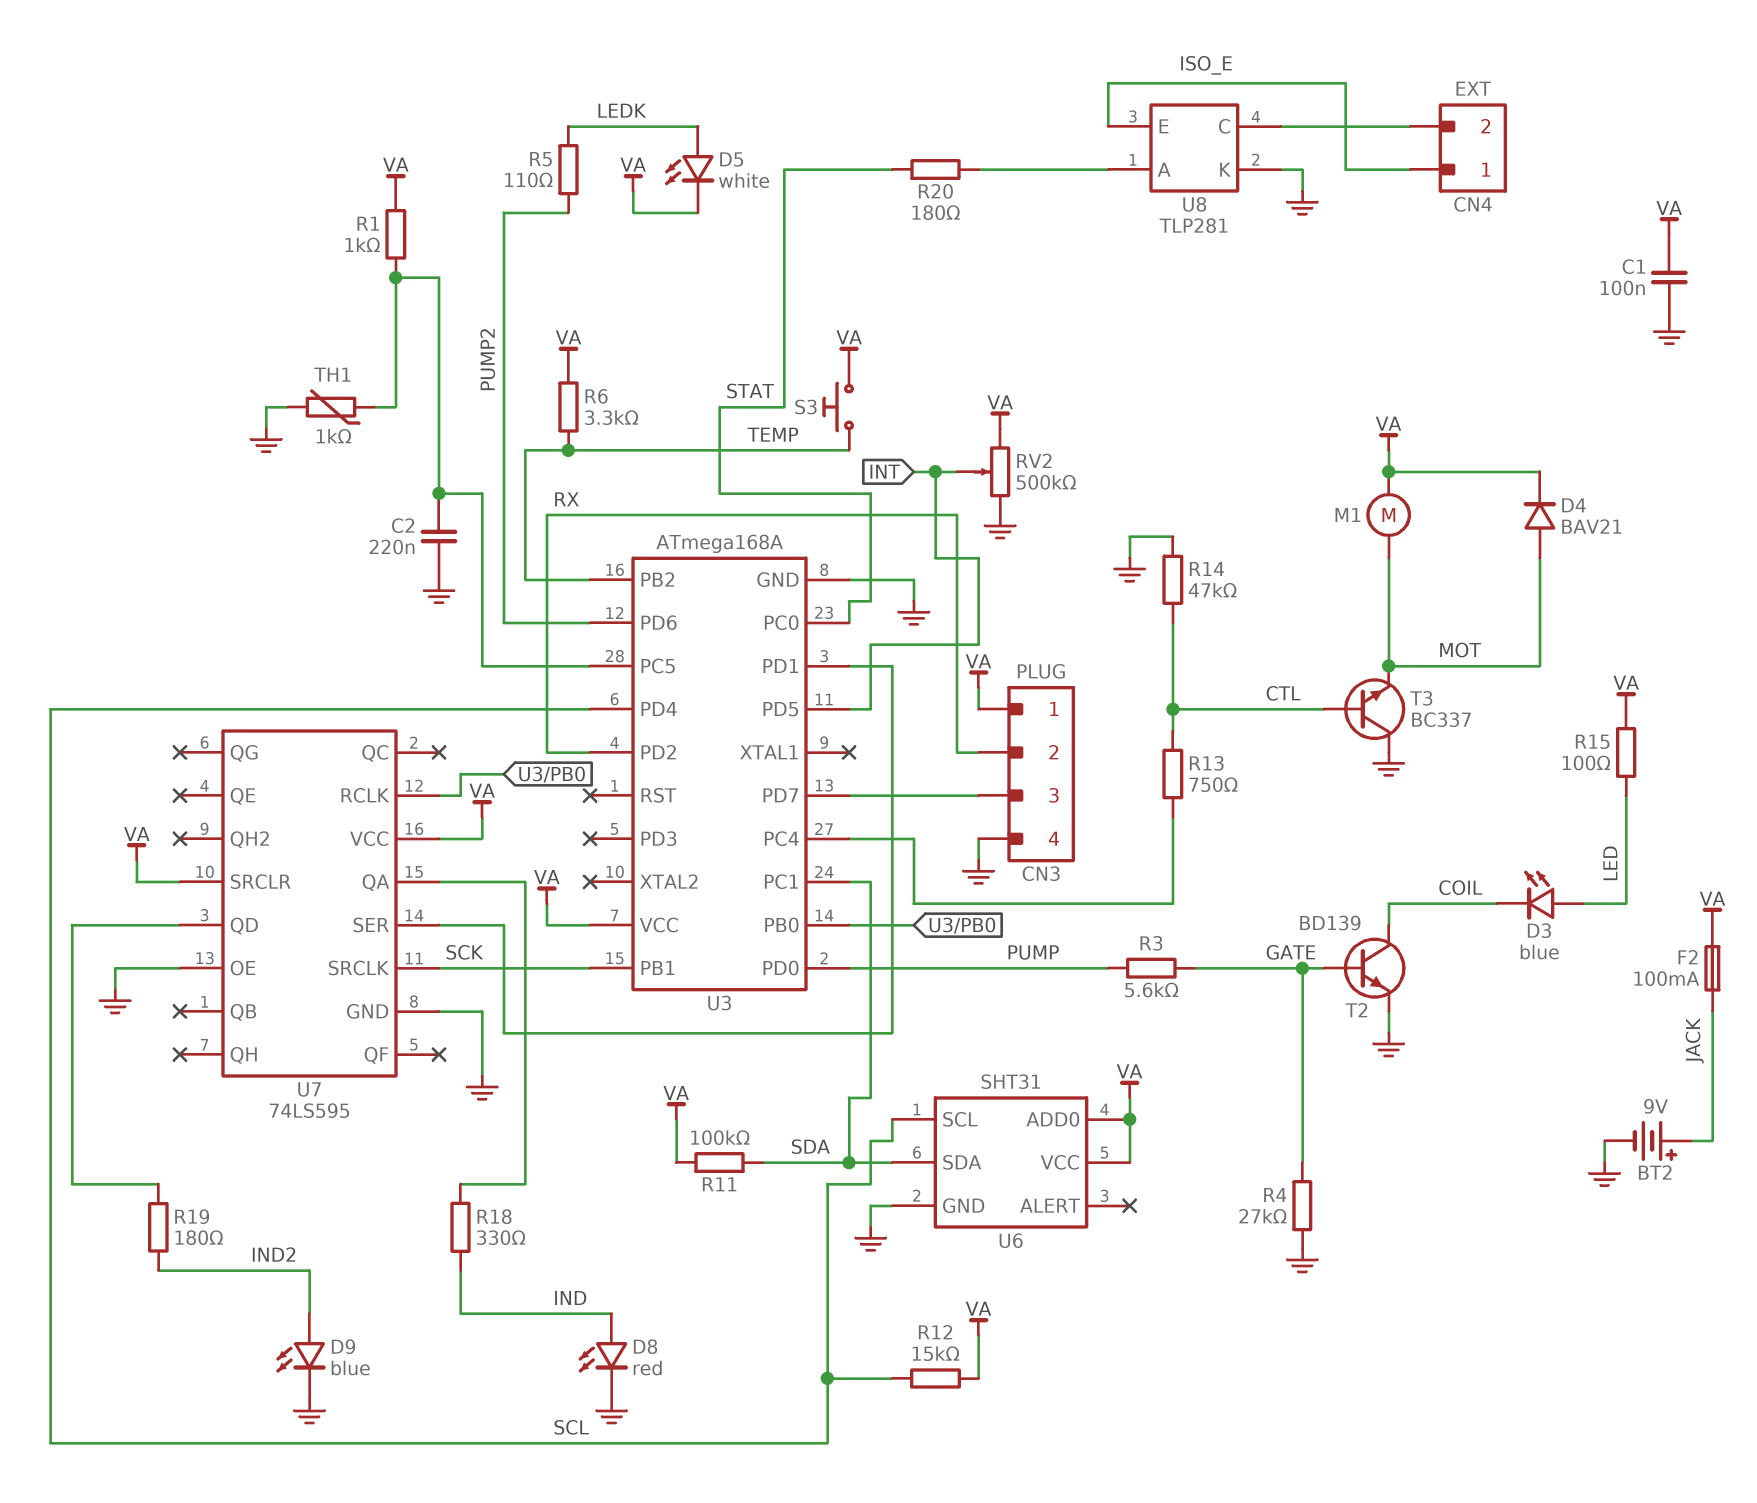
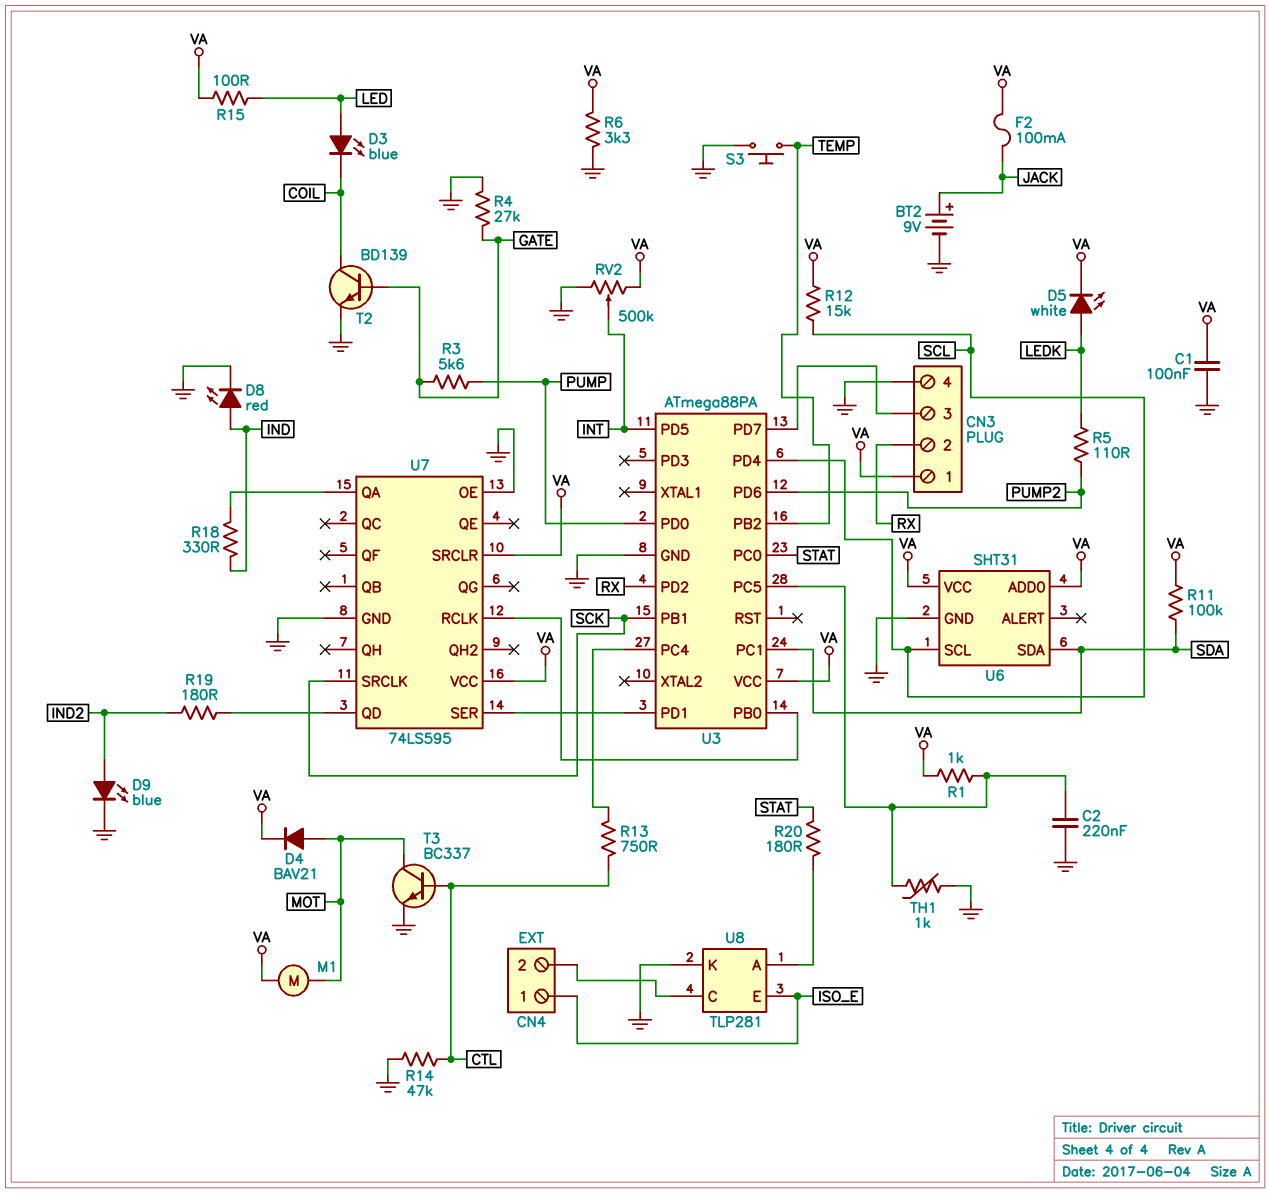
R6: 3.3k (TEMP, VA) -> 3.3k (GND, VA)
S3: button (TEMP, VA) -> button (GND, TEMP)
T3: NPN BC337 (B CTL, C GND, E MOT) -> NPN BC337 (B CTL, C MOT, E GND)
U3: ATmega168A -> ATmega88PA

